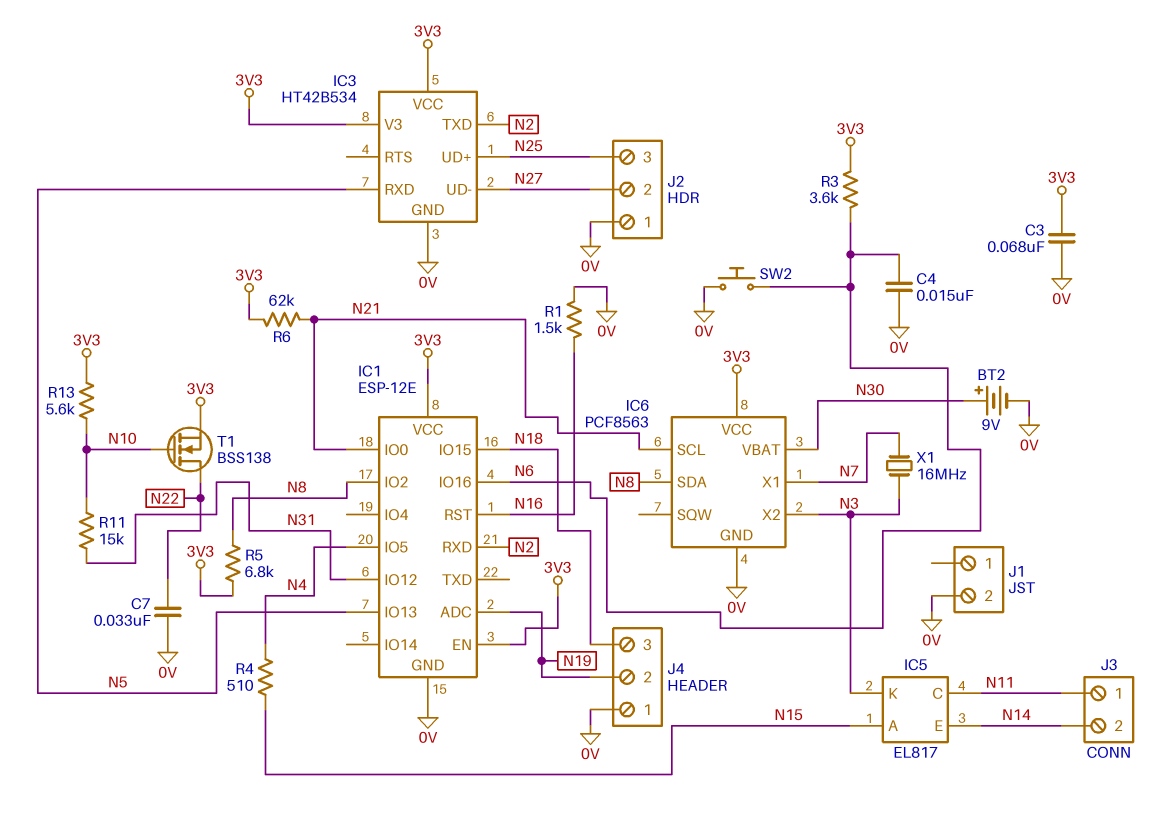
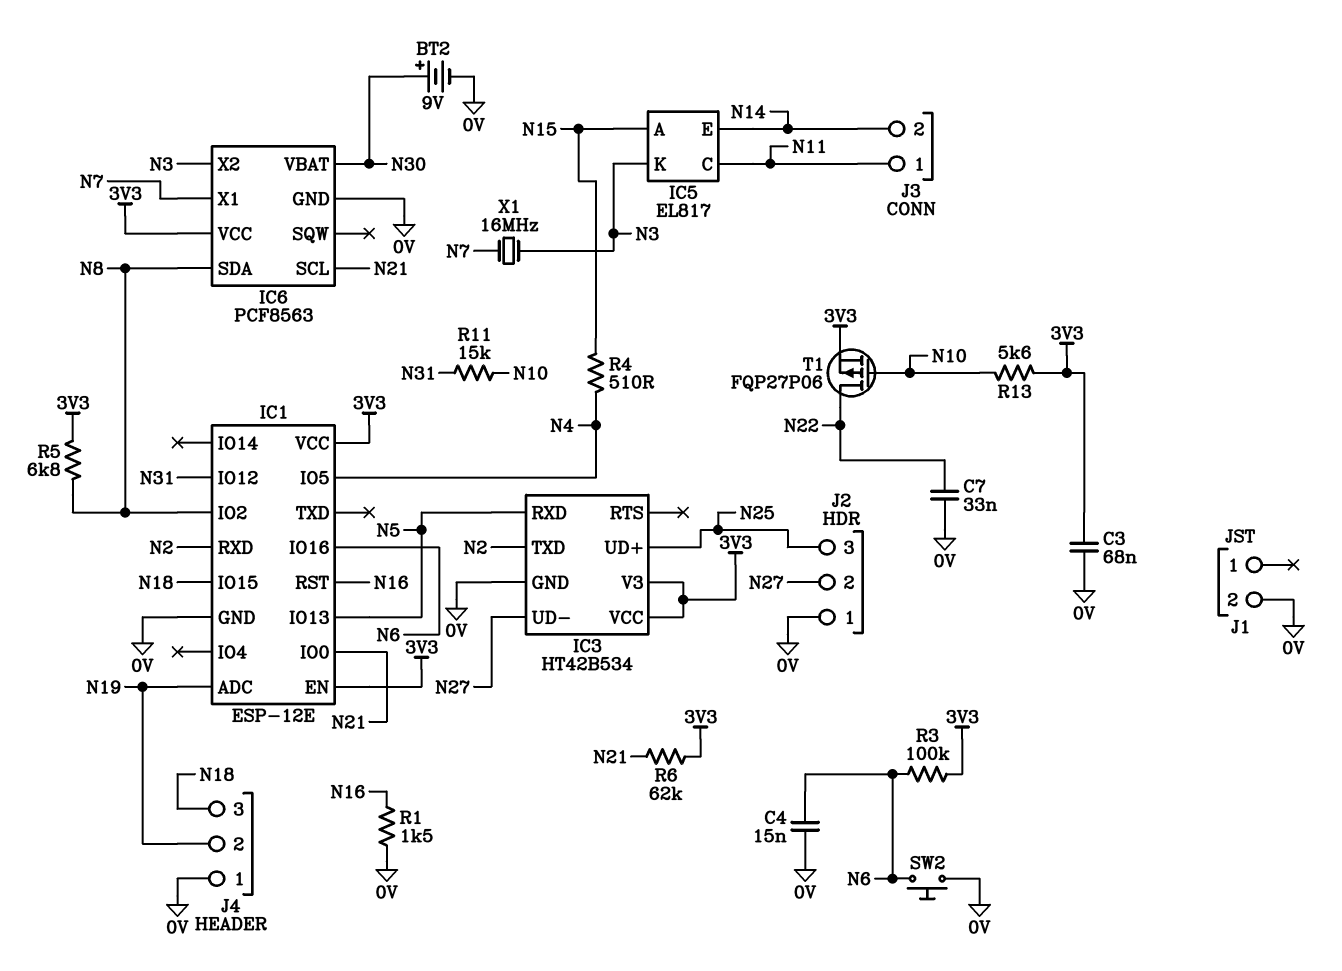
R3: 3.6k (3V3, N6) -> 100k (3V3, N6)
T1: NMOS BSS138 (G N10, D N22, S 3V3) -> PMOS FQP27P06 (G N10, D N22, S 3V3)

